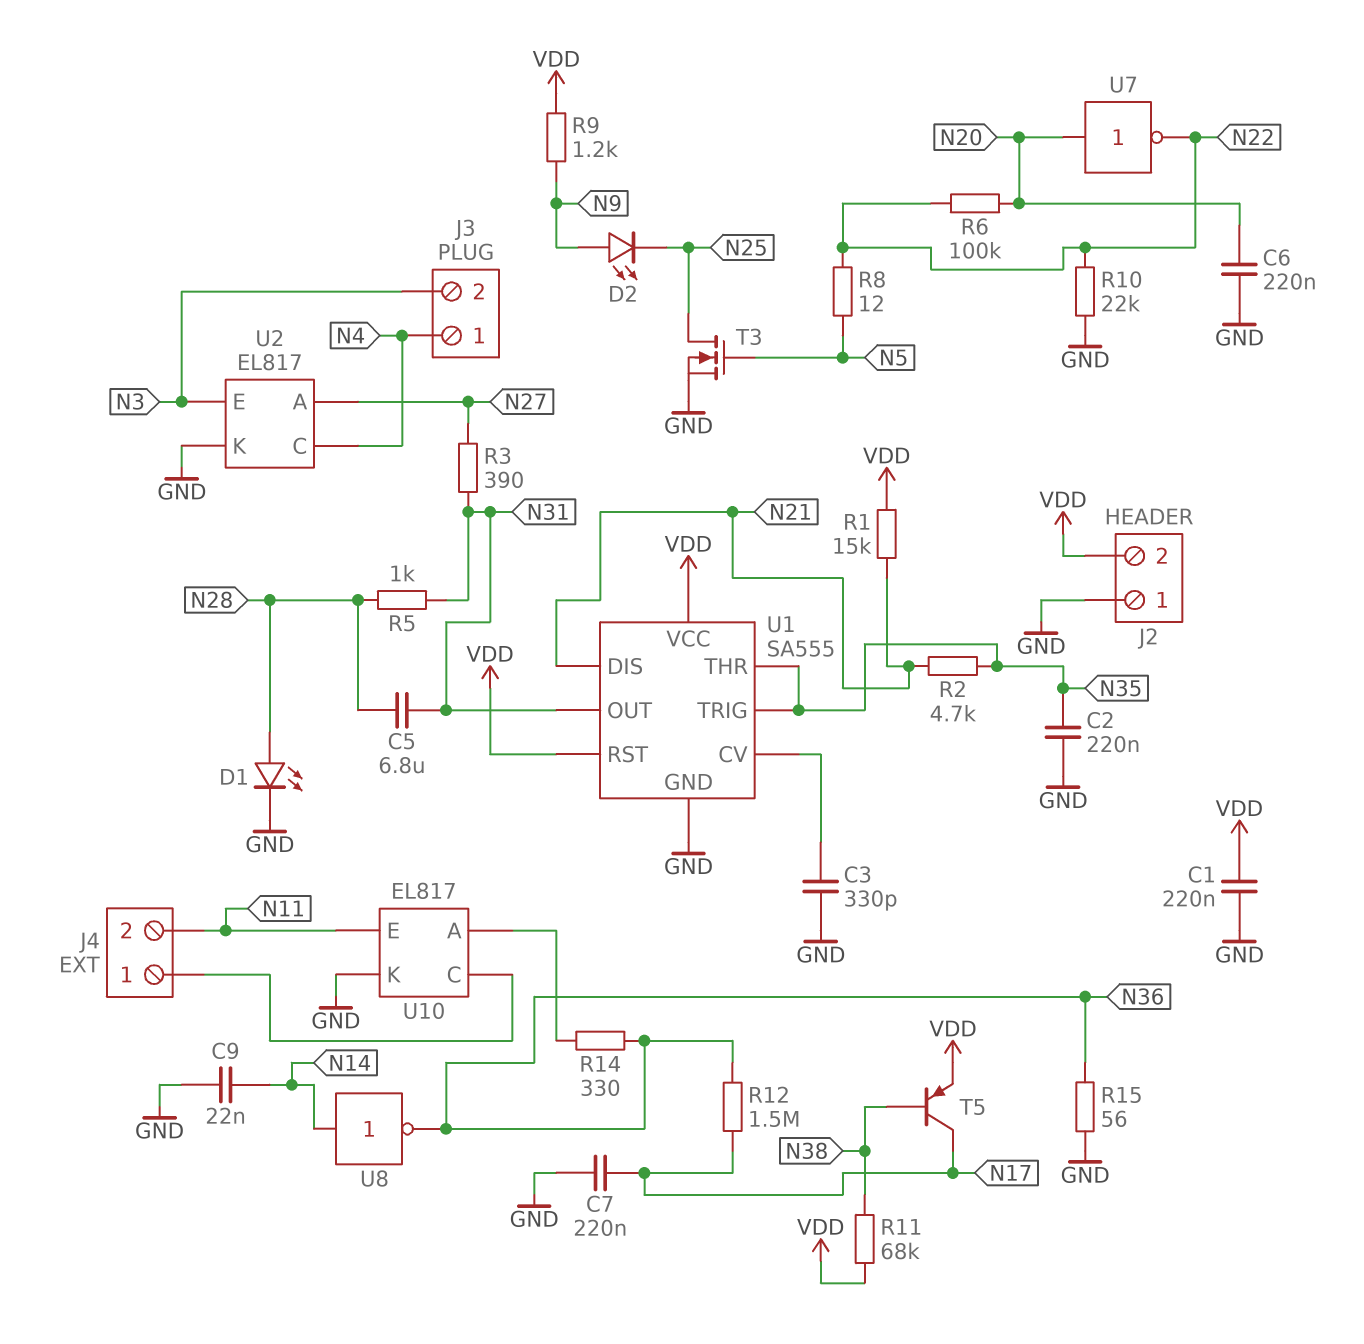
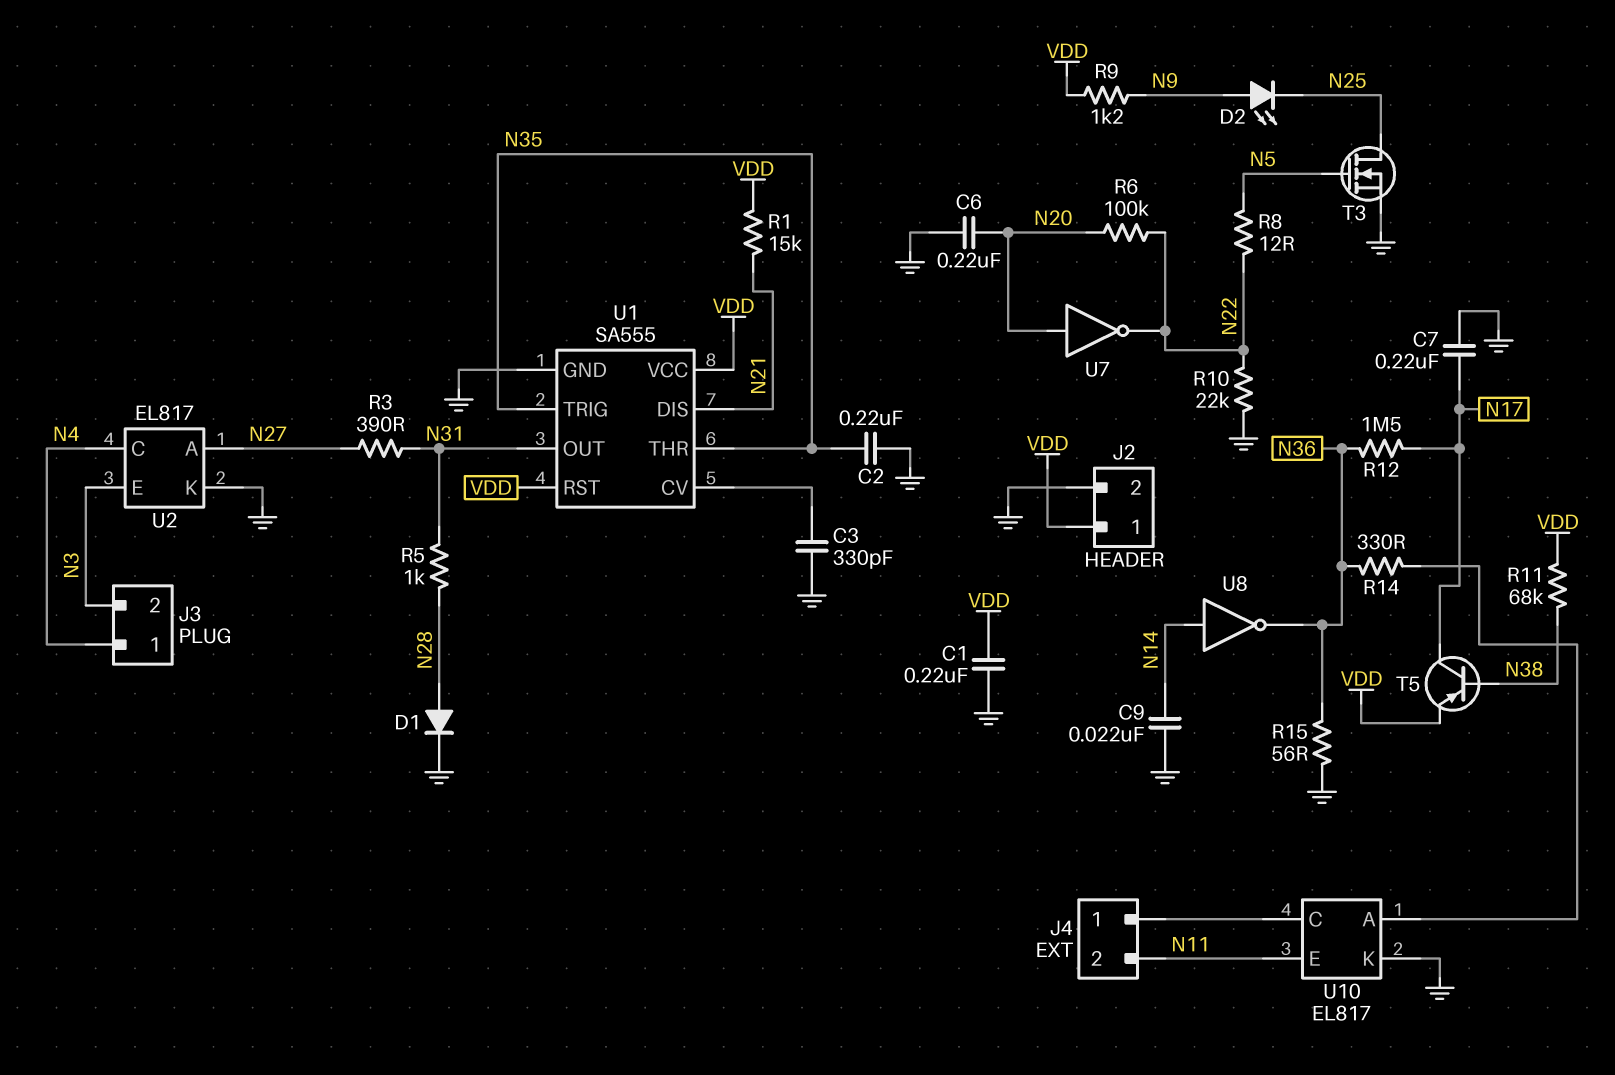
C5: 6.8uF (N28, N31) -> none
D1: LED (A N28, K GND) -> diode (A N28, K GND)
J2 pin 1: GND -> VDD
J2 pin 2: VDD -> GND
R2: 4.7k (N21, N35) -> none

